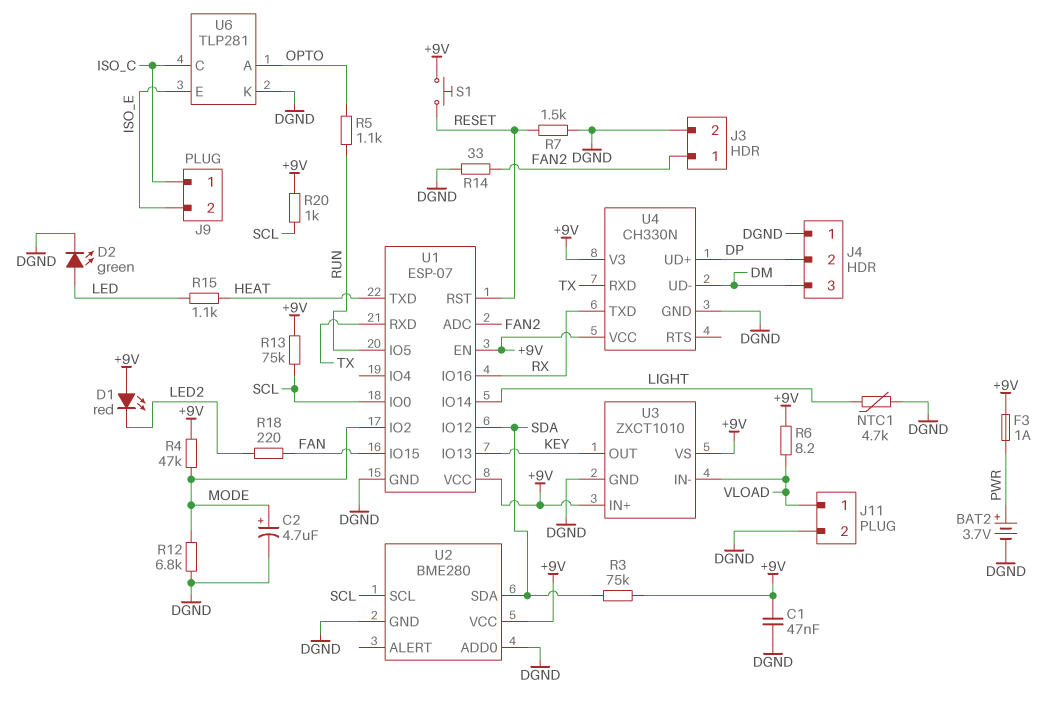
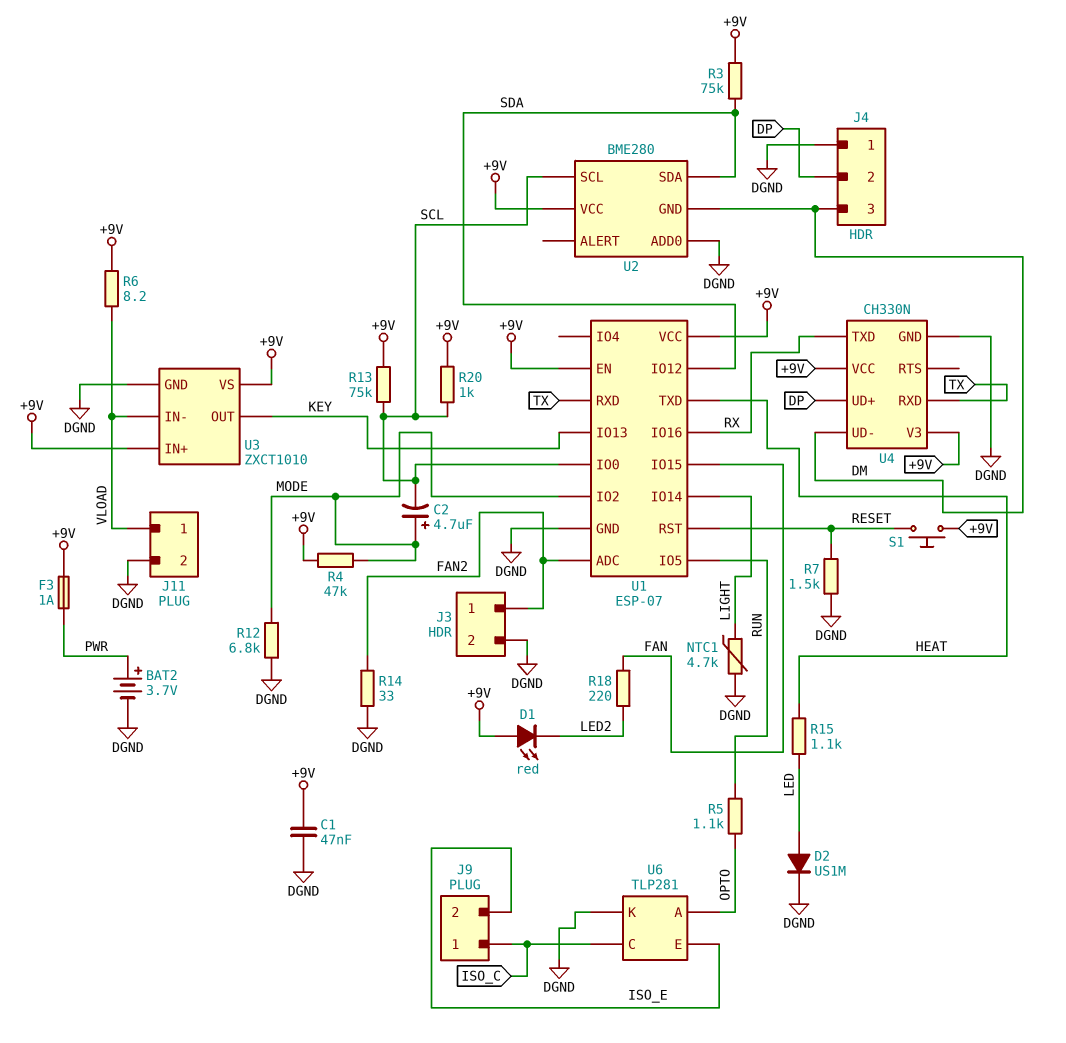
C2: 4.7uF (plus MODE, minus DGND) -> 4.7uF (plus MODE, minus SCL)
D2: LED green (A LED, K DGND) -> diode US1M (A LED, K DGND)
U2 pin GND: DGND -> DM

